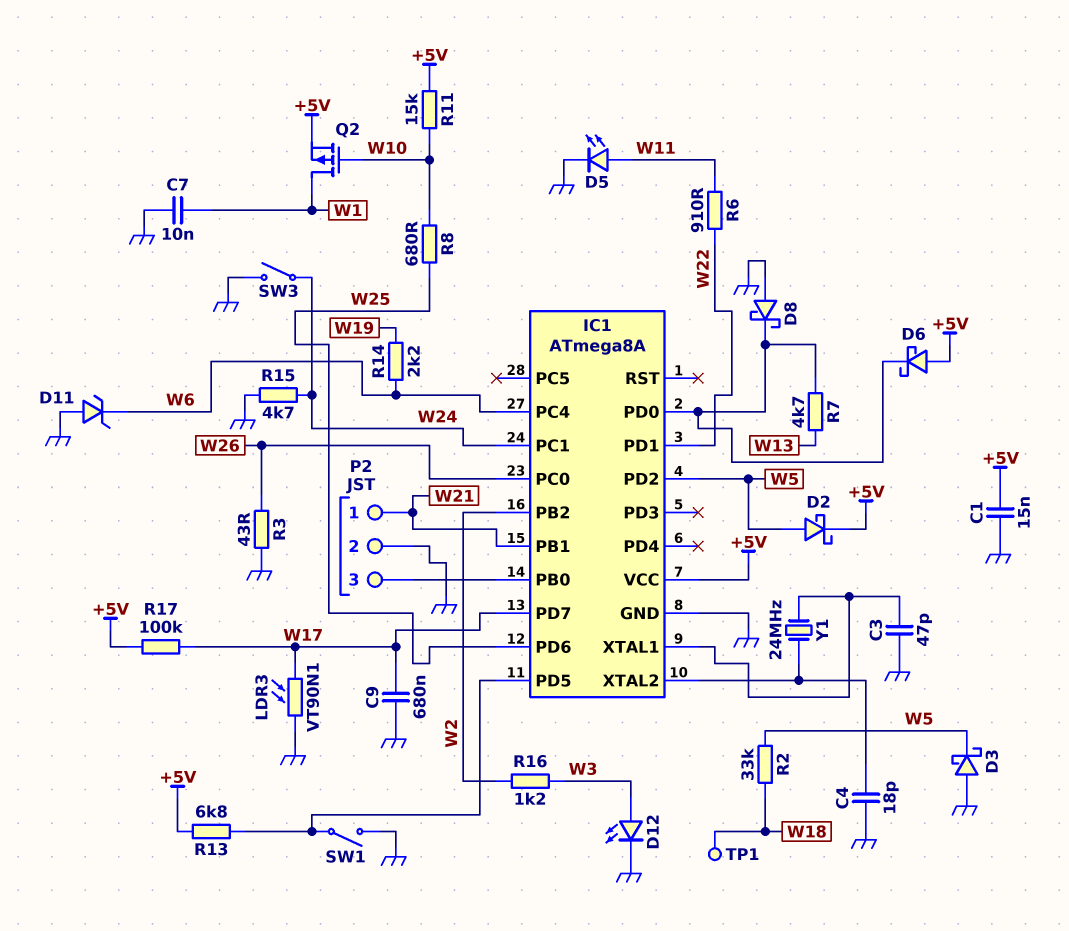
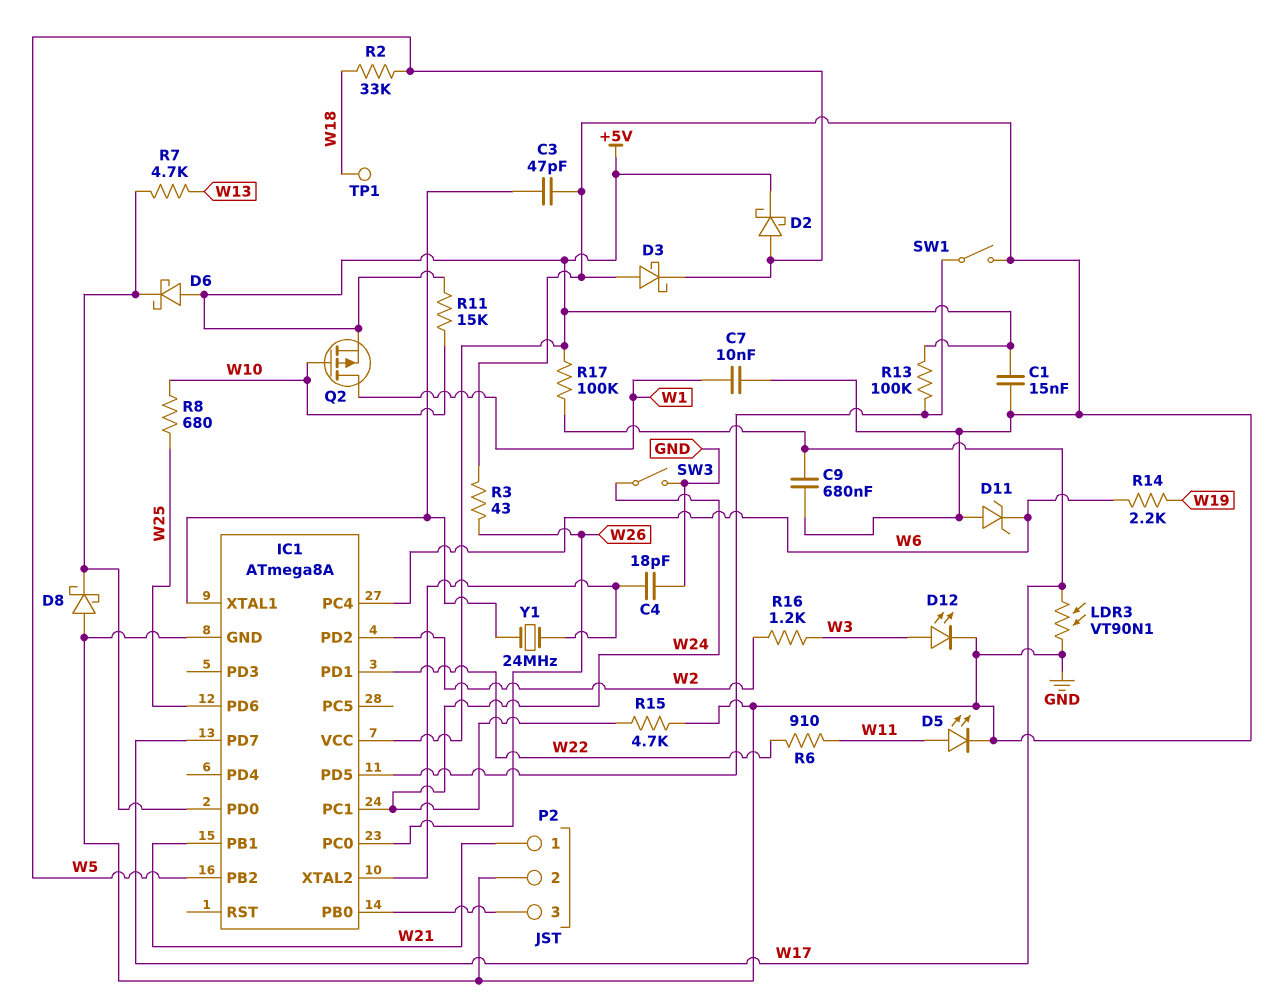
IC1 pin PB2: W2 -> W5
IC1 pin PD2: W5 -> W2
R13: 6.8k (+5V, IC1/PD5) -> 100k (+5V, IC1/PD5)

